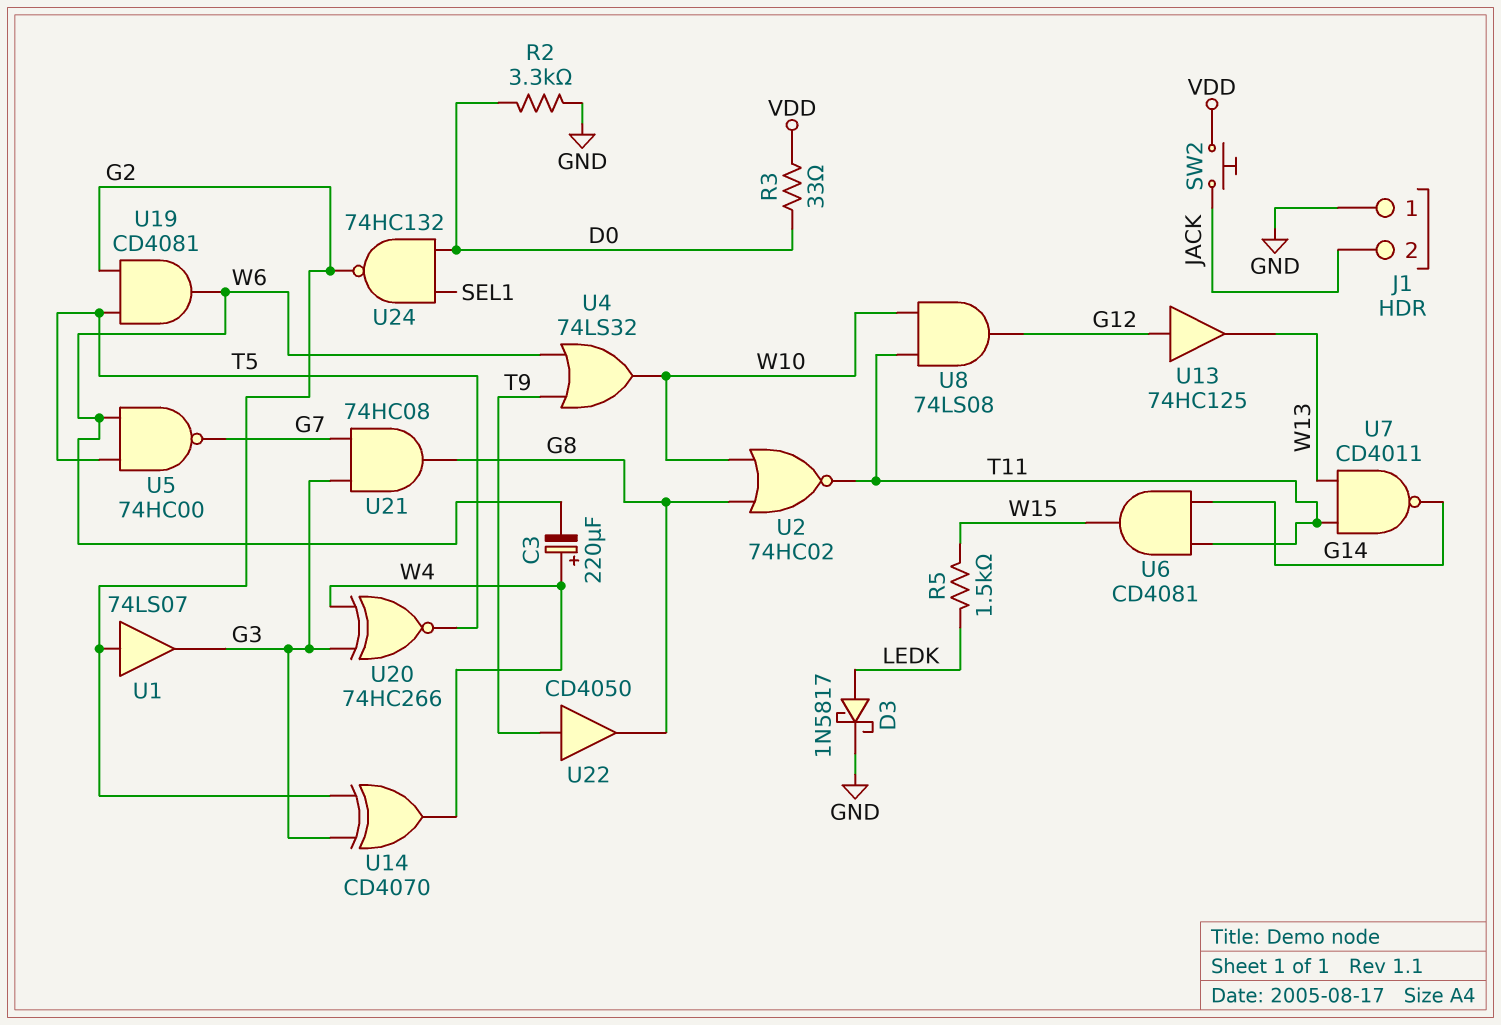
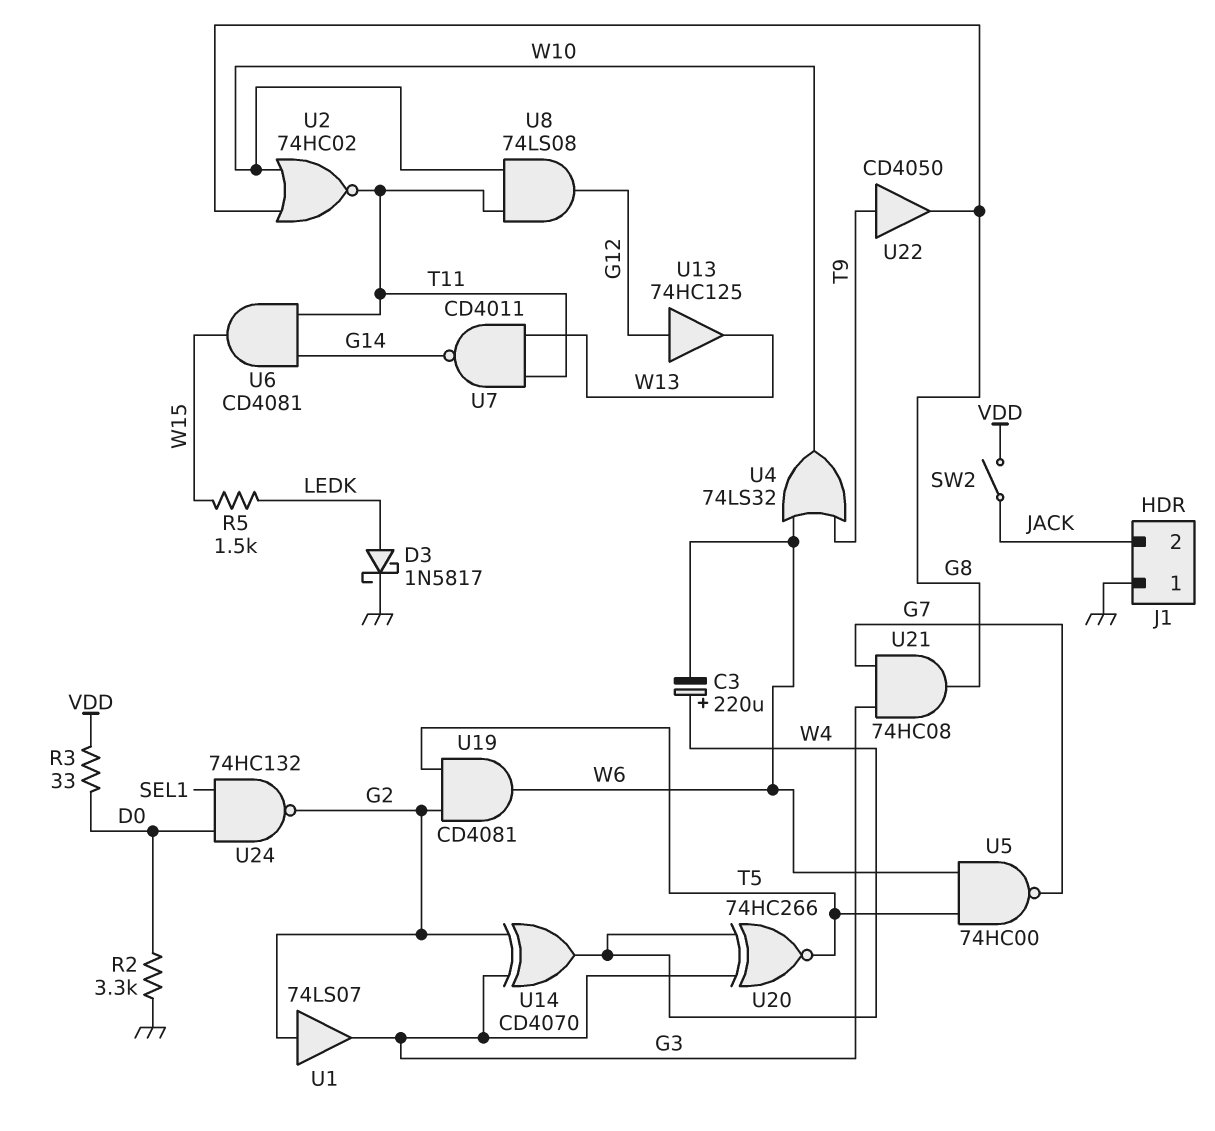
SW2: button (JACK, VDD) -> switch (JACK, VDD)

